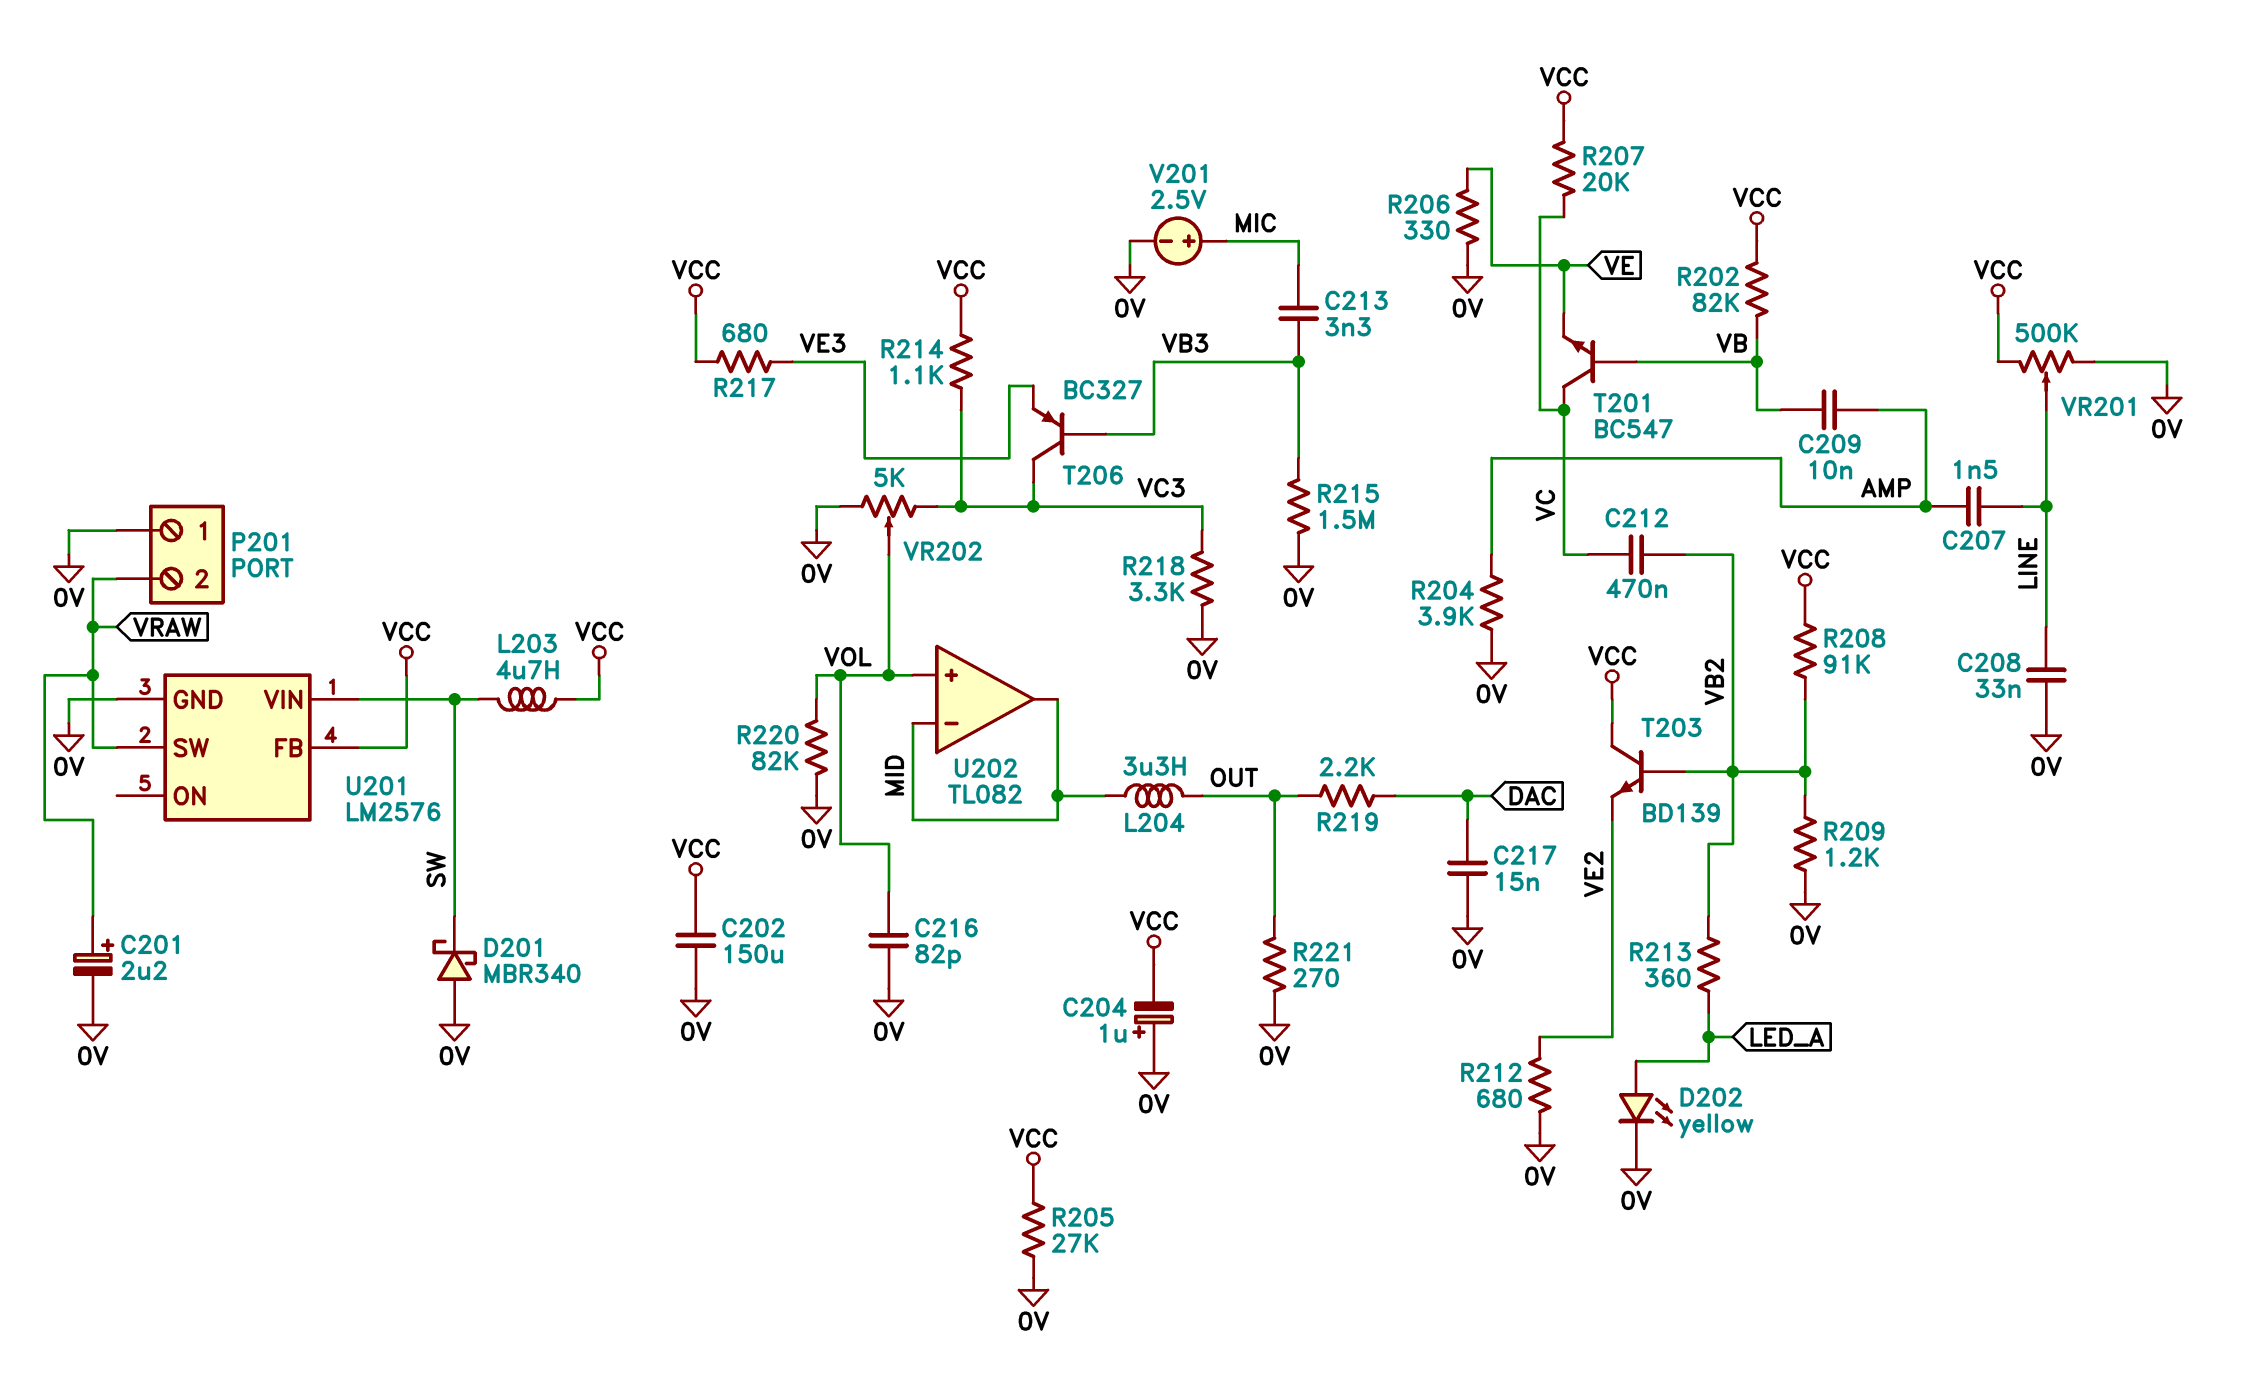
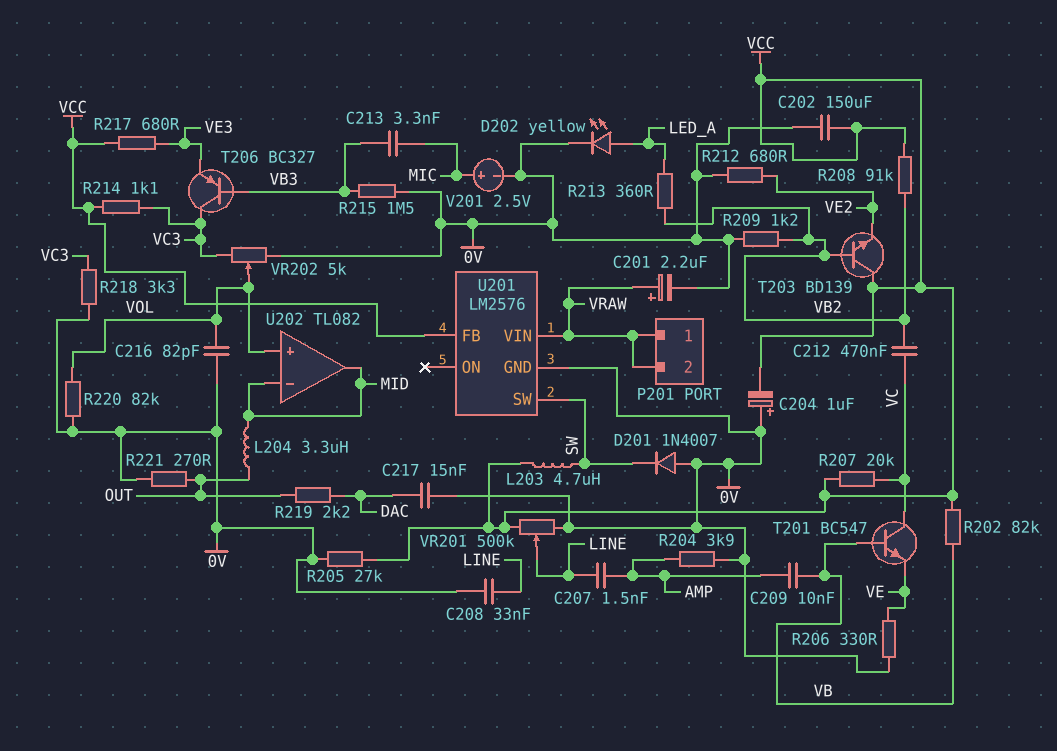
D201: schottky MBR340 (A 0V, K SW) -> diode 1N4007 (A 0V, K SW)
P201 pin 1: 0V -> VRAW
U201 pin SW: VRAW -> SW
U201 pin VIN: SW -> VRAW

